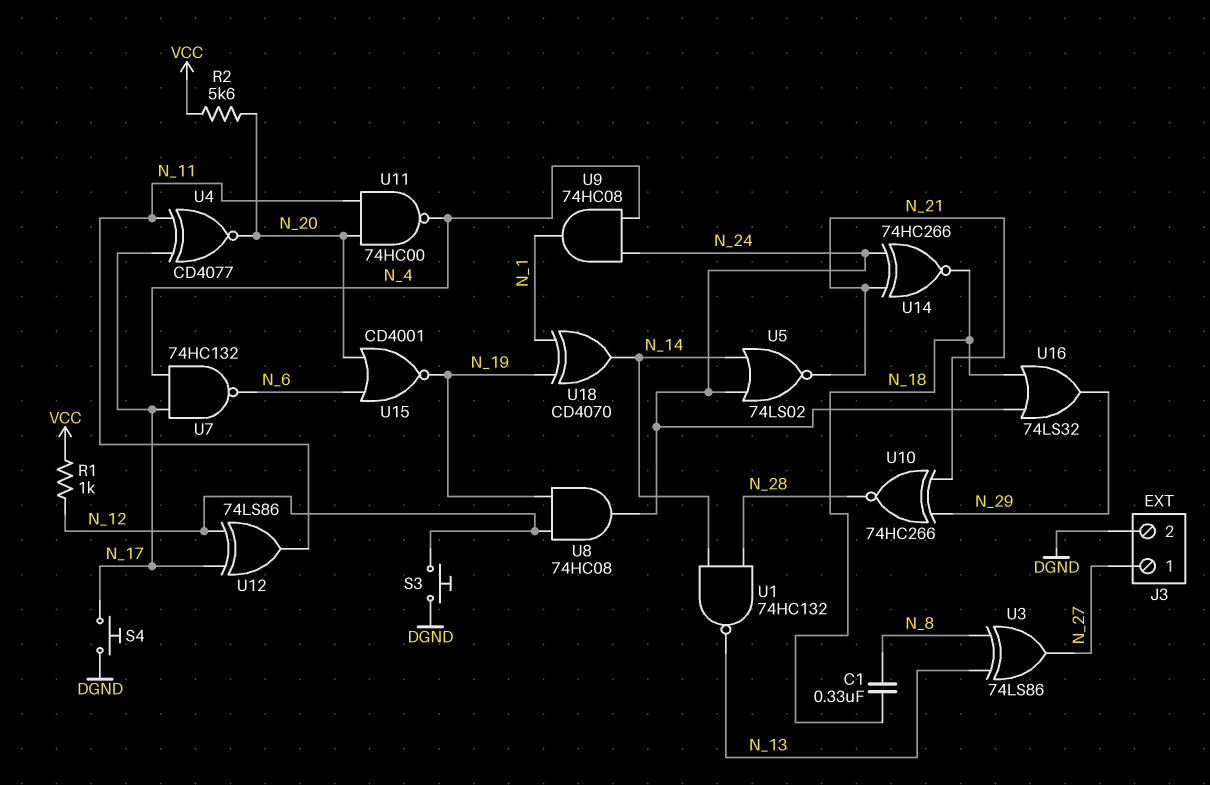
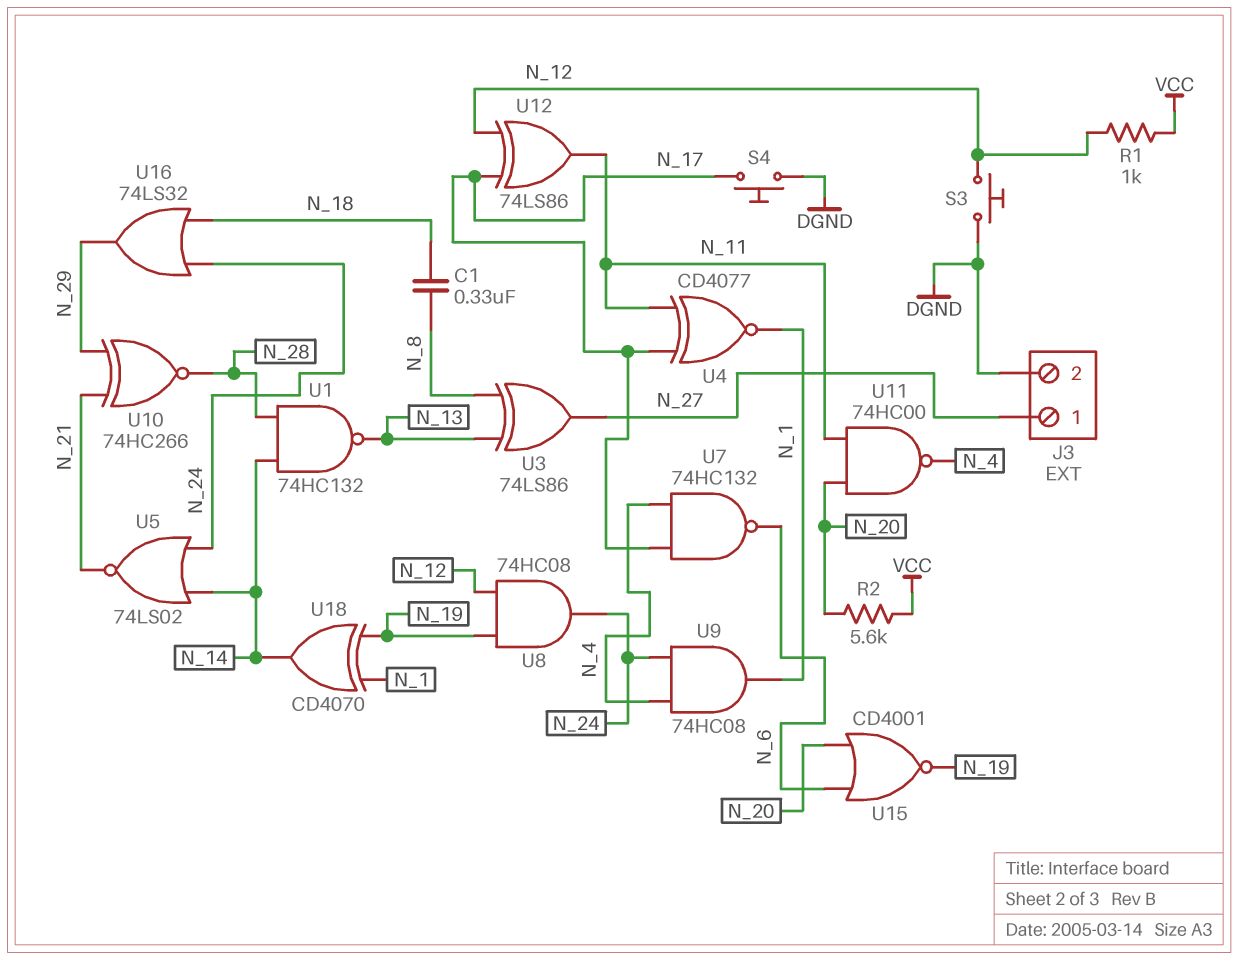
U4: XNOR CD4077 (in N_11, in N_17, out N_20) -> XNOR CD4077 (in N_11, in N_17, out N_1)
U14: XNOR 74HC266 (in N_21, in N_24, out N_18) -> none

